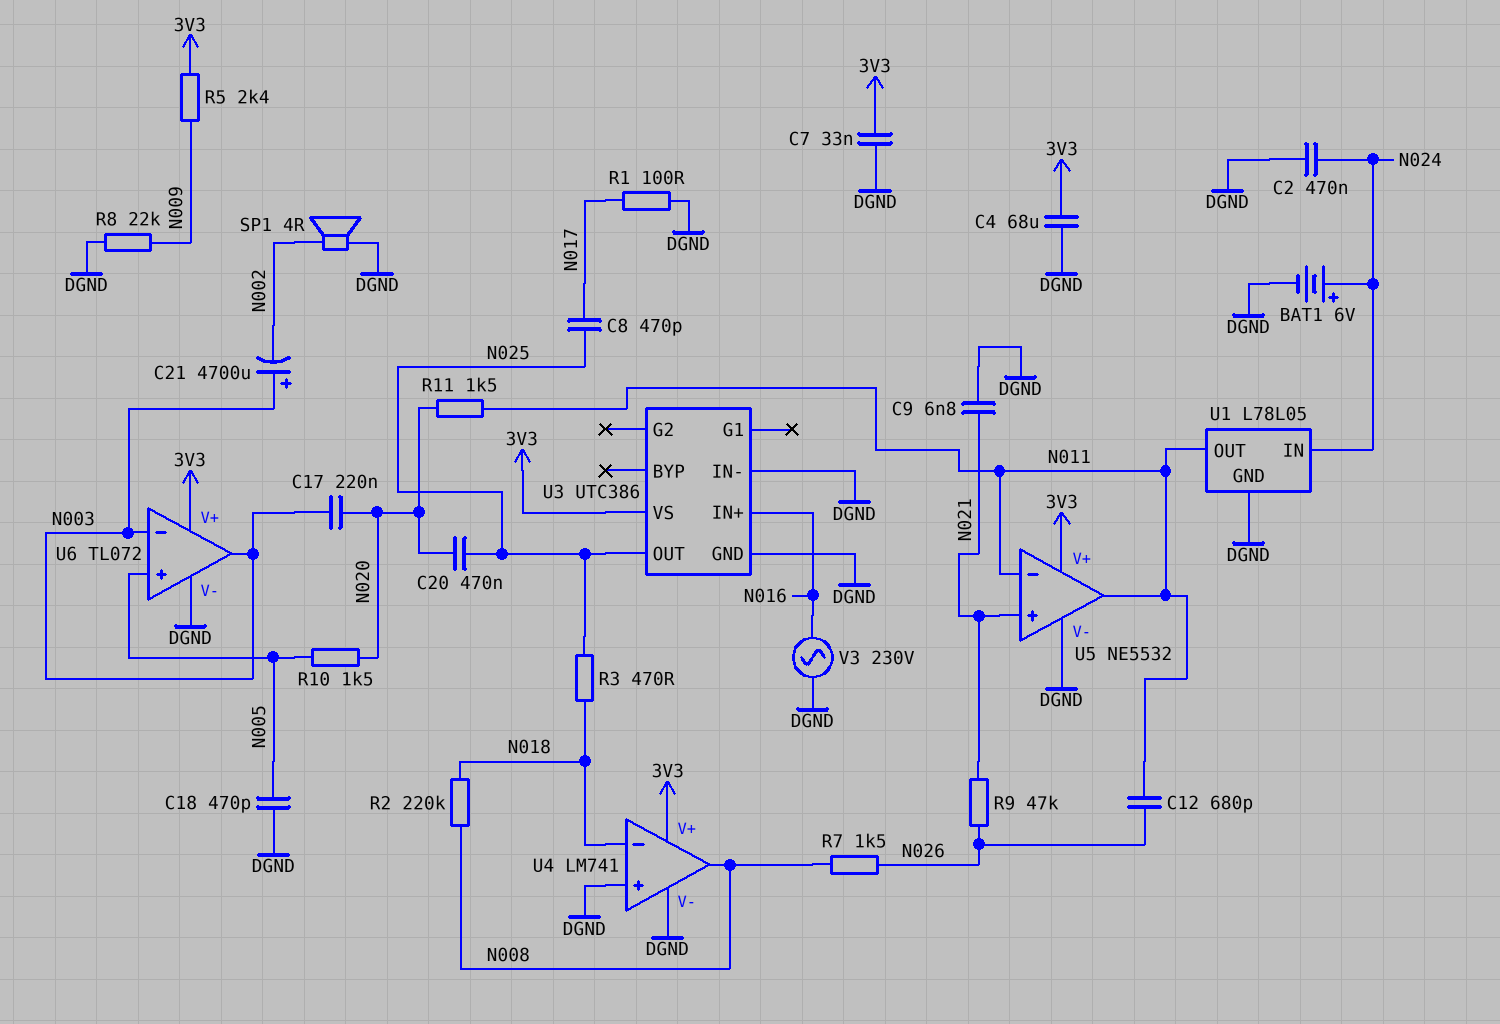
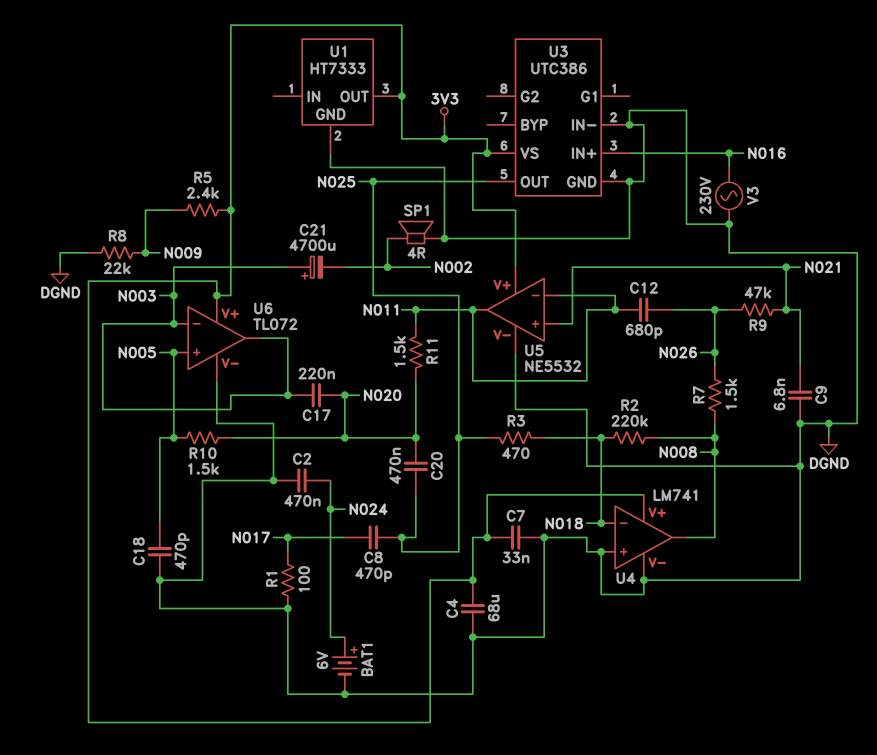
U1: L78L05 -> HT7333
U1 pin IN: N024 -> none
U1 pin OUT: N011 -> 3V3

